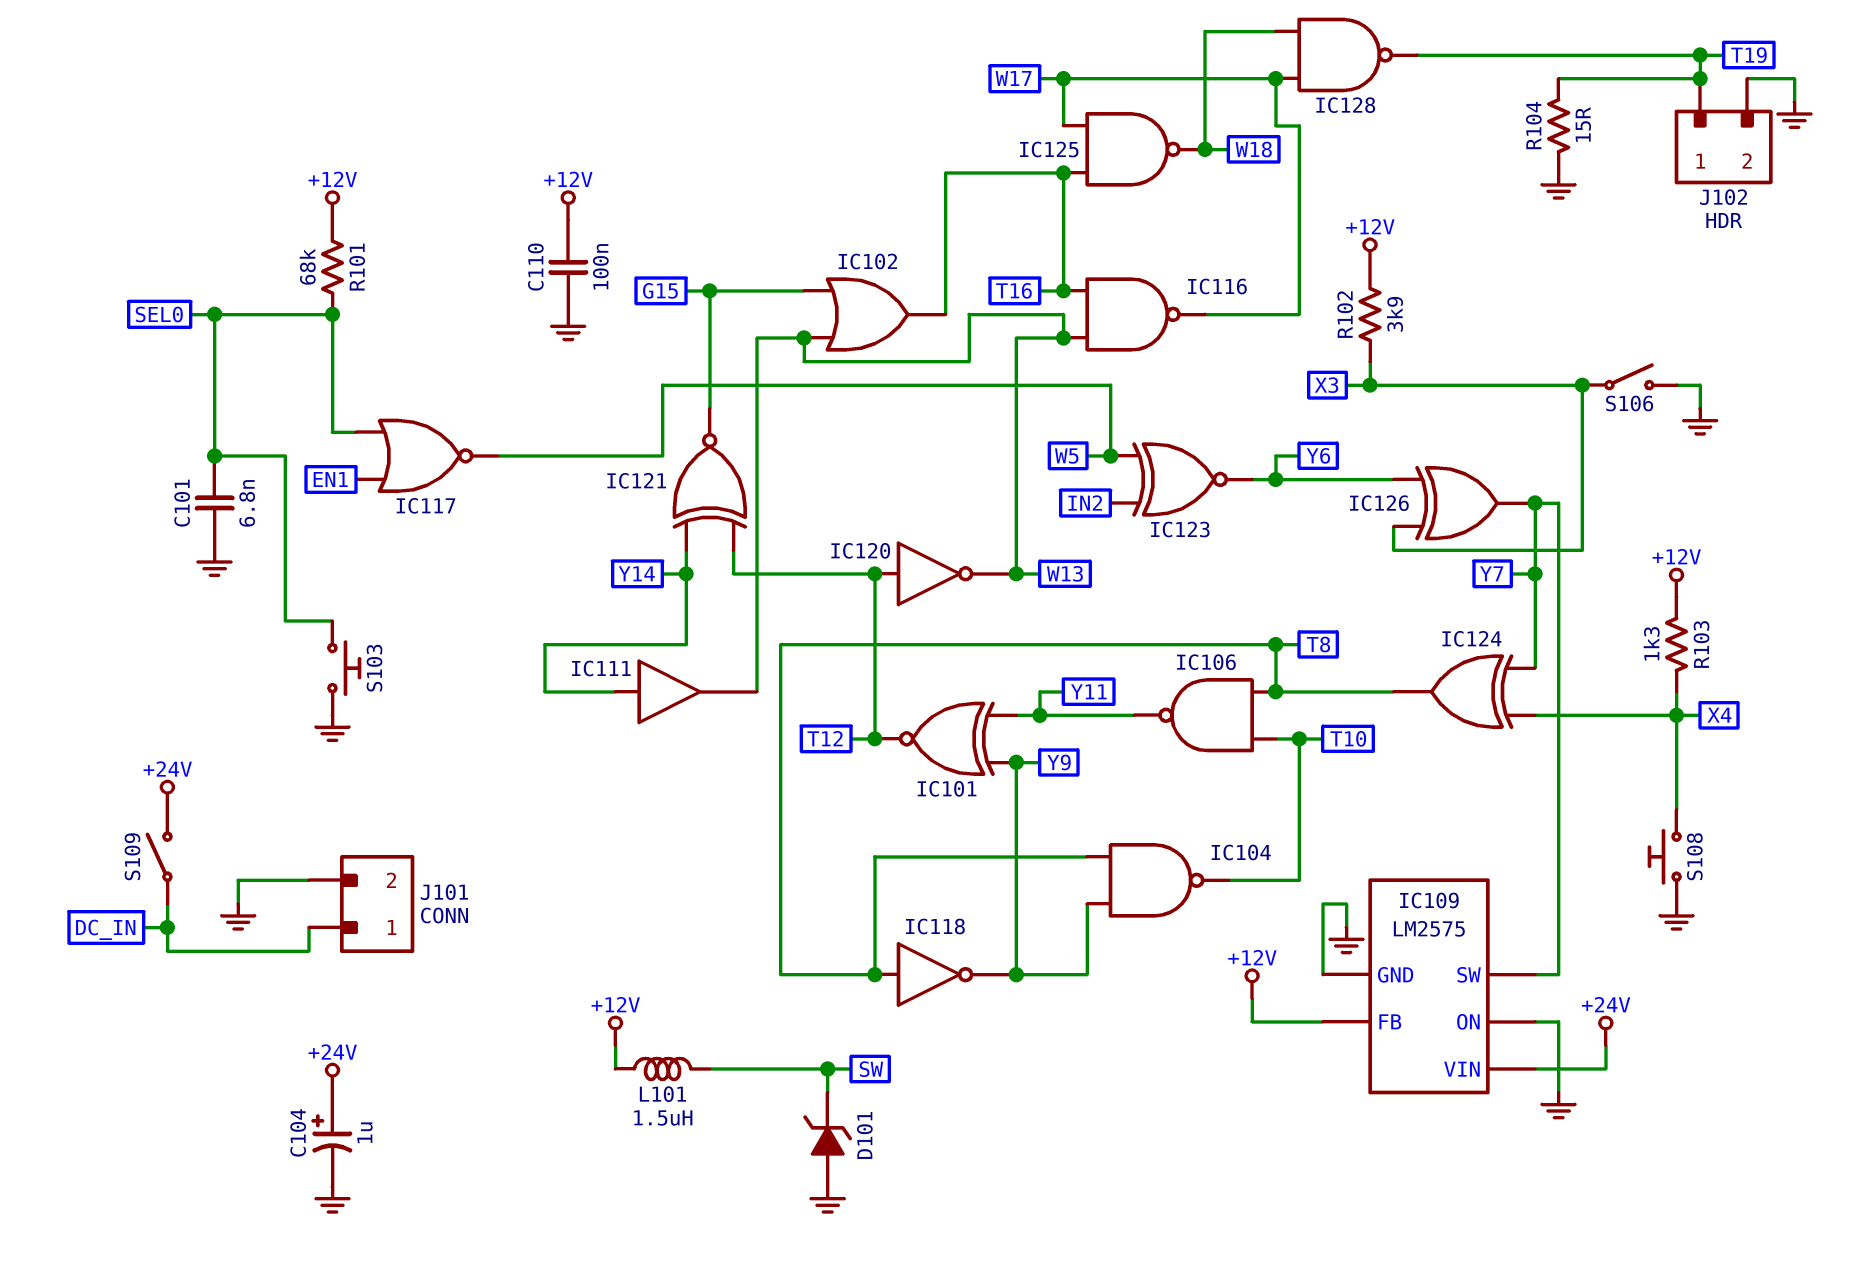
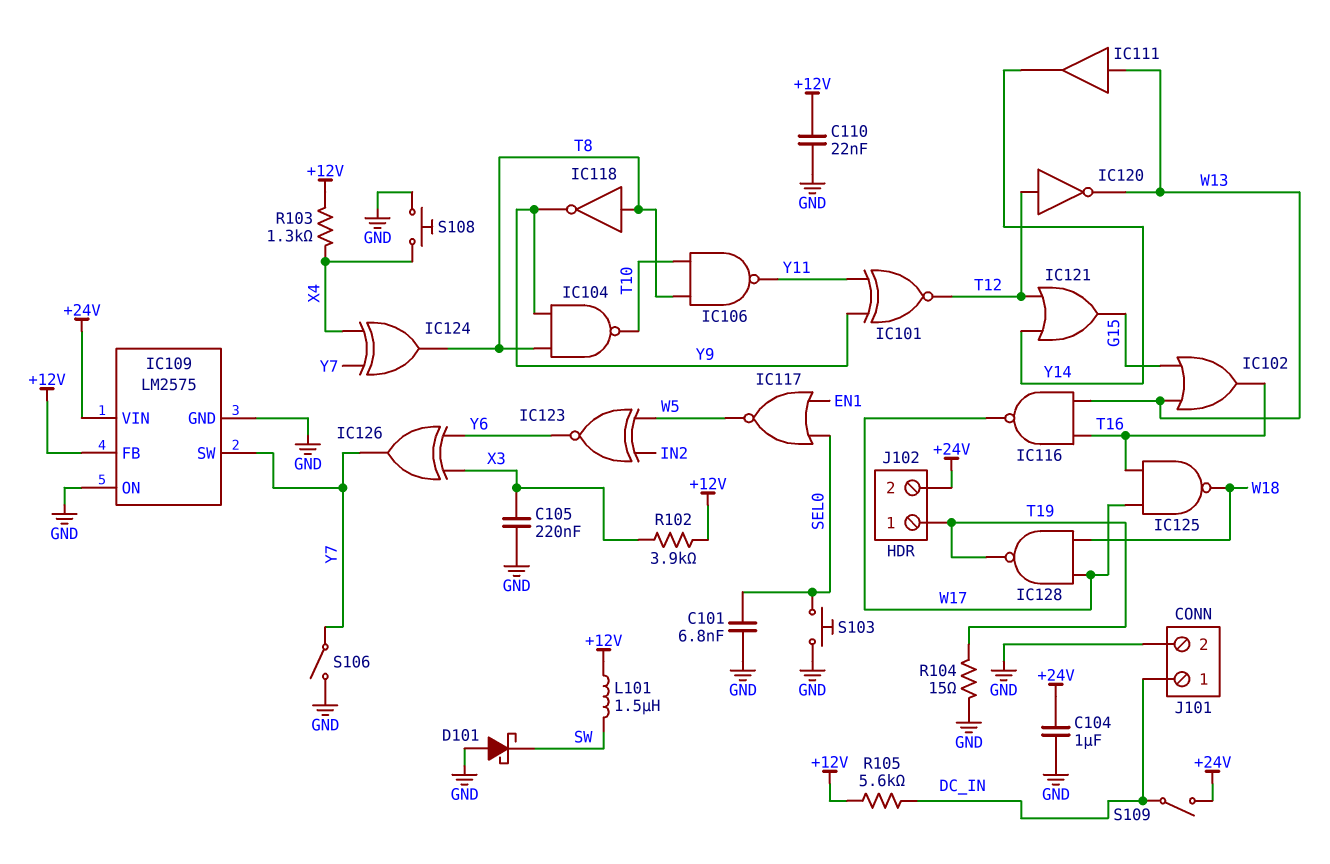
C104: 1uF (plus +24V, minus GND) -> 1uF (+24V, GND)
C105: none -> 220nF (GND, X3)
C110: 100nF (+12V, GND) -> 22nF (+12V, GND)
D101: zener (A GND, K SW) -> schottky (A GND, K SW)
IC111: buffer (in Y14, out W13) -> buffer (in W13, out Y14)
IC121: XNOR (in T12, in Y14, out G15) -> OR (in T12, in Y14, out G15)
J102 pin 2: GND -> +24V
R101: 68k (+12V, SEL0) -> none
R105: none -> 5.6k (+12V, DC_IN)
S106: switch (GND, X3) -> switch (GND, Y7)

